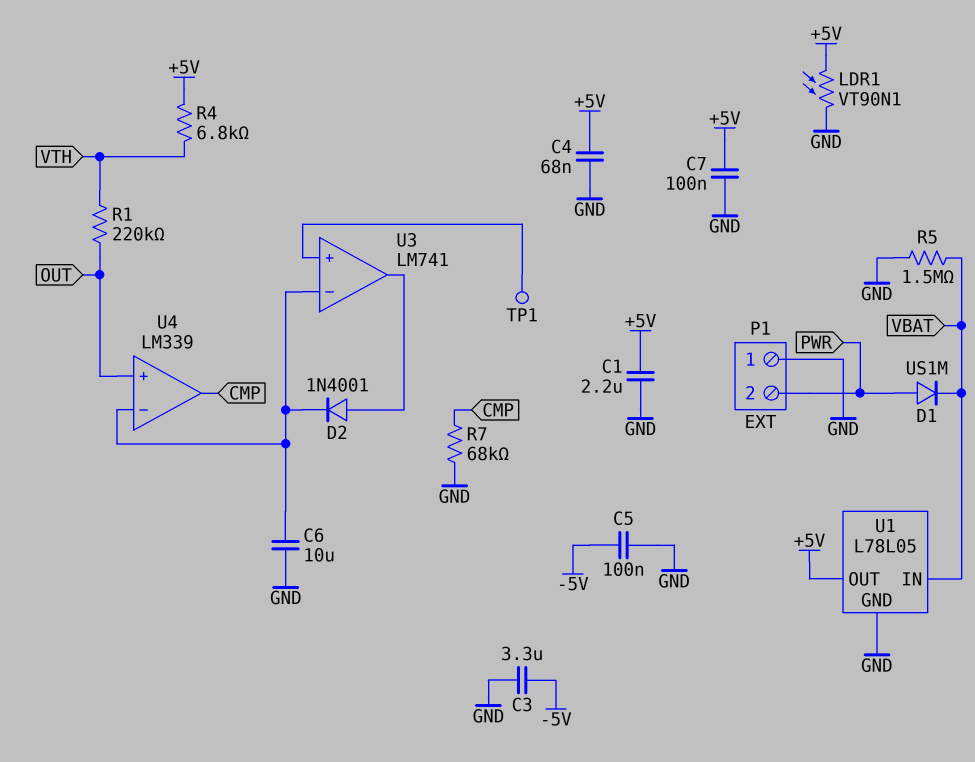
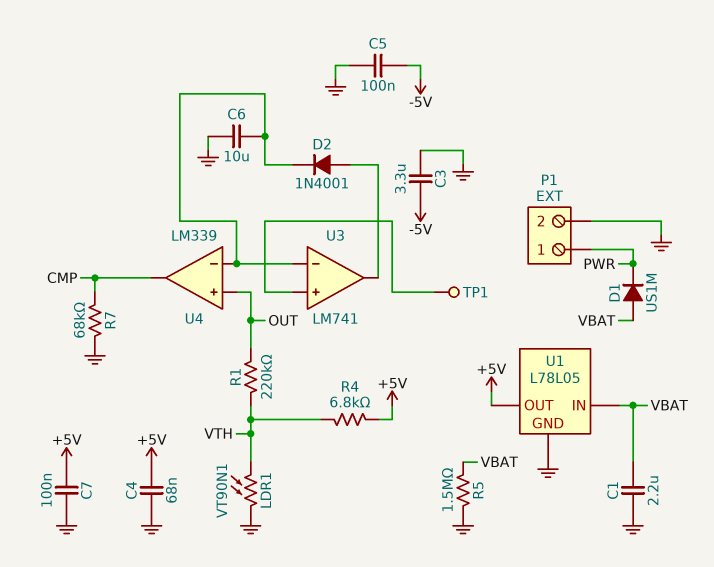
C1: 2.2uF (+5V, GND) -> 2.2uF (GND, VBAT)
D1: diode US1M (A PWR, K VBAT) -> diode US1M (A VBAT, K PWR)
LDR1: VT90N1 (+5V, GND) -> VT90N1 (GND, VTH)
P1 pin 1: GND -> PWR
P1 pin 2: PWR -> GND

